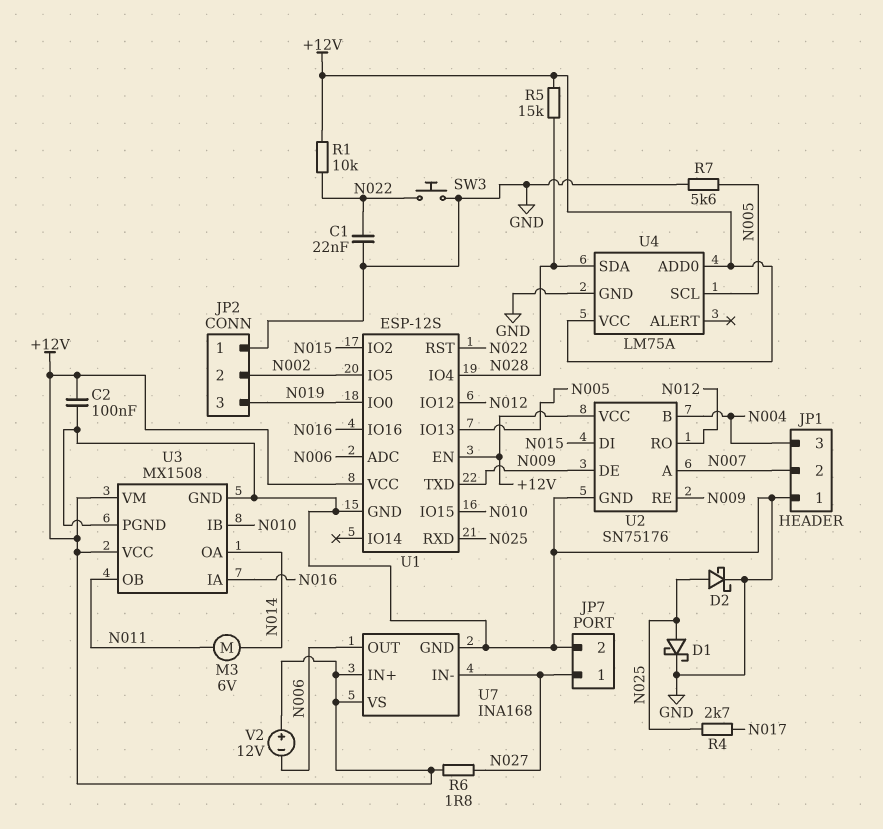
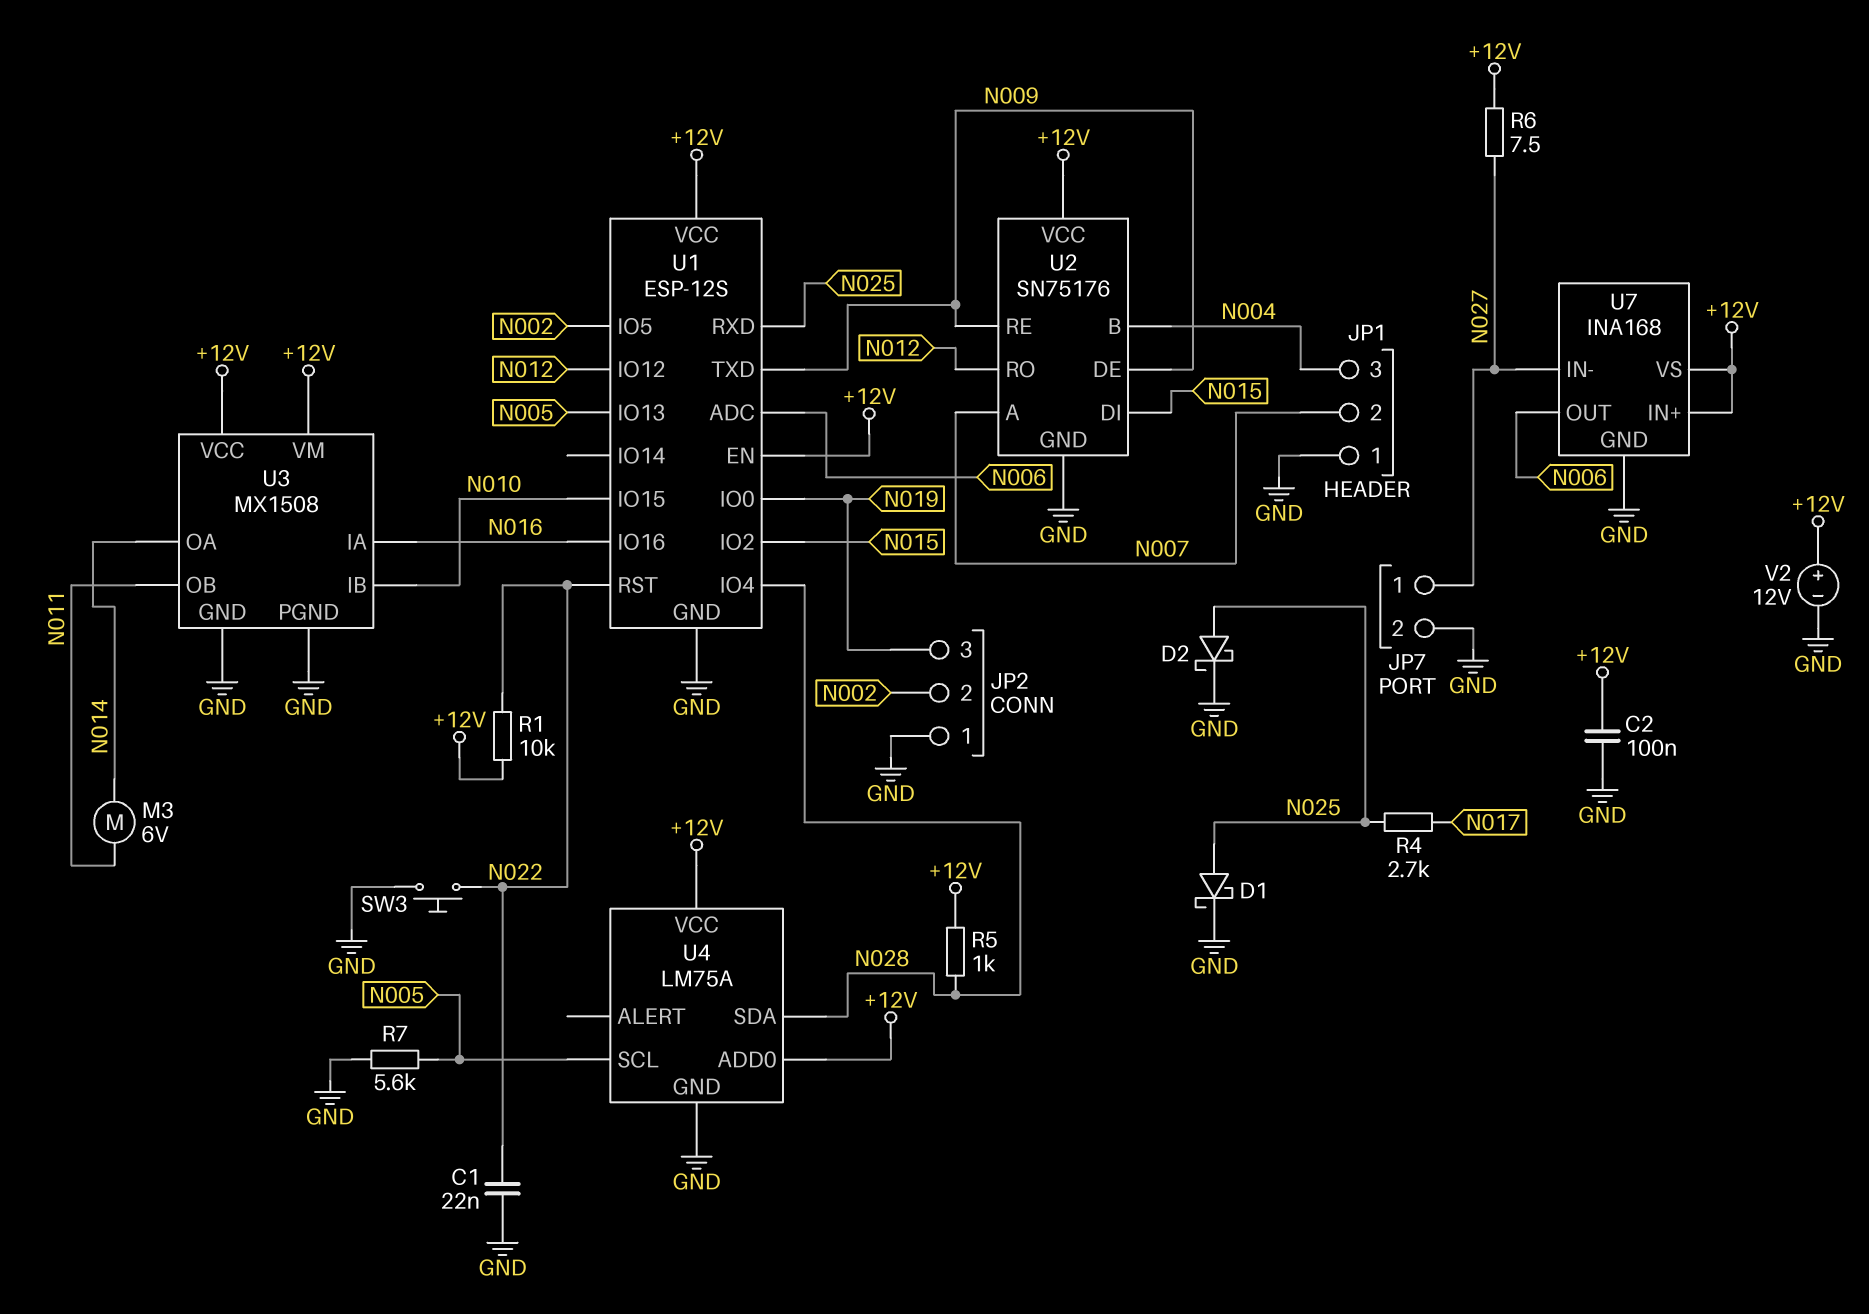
R5: 15k (+12V, N028) -> 1k (+12V, N028)
R6: 1.8 (+12V, N027) -> 7.5 (+12V, N027)
V2: 12V (plus +12V, minus N006) -> 12V (plus +12V, minus GND)

